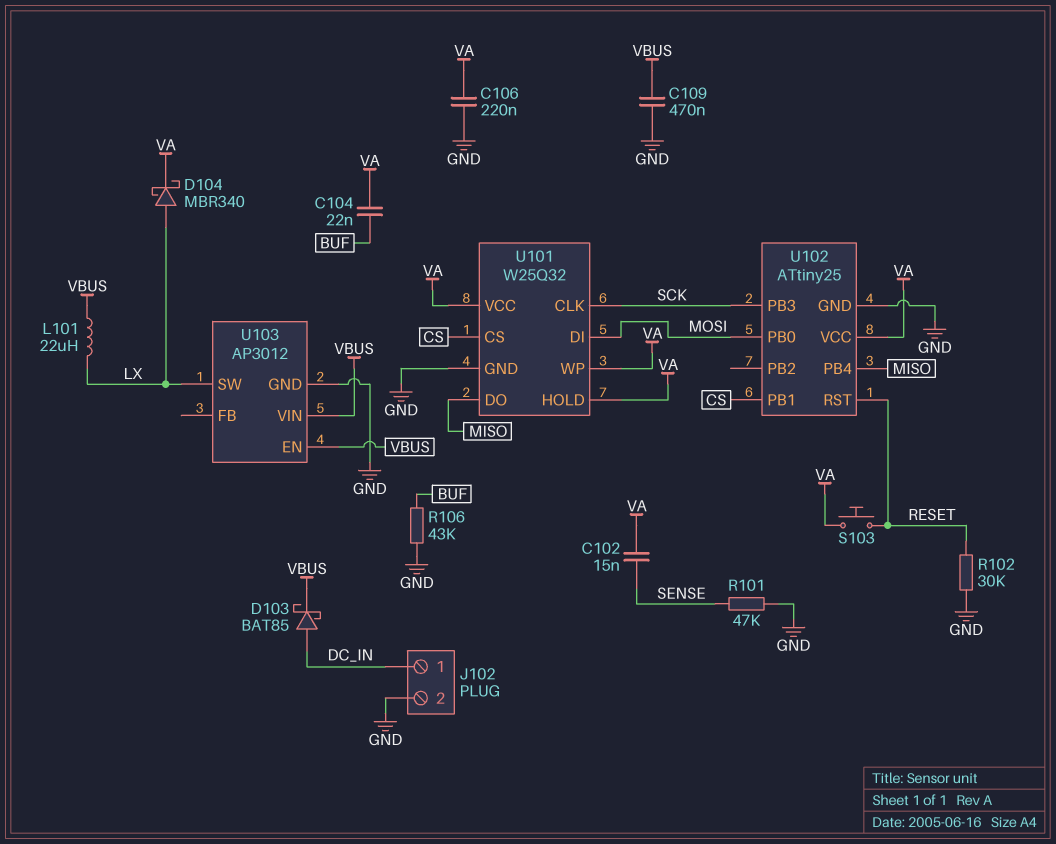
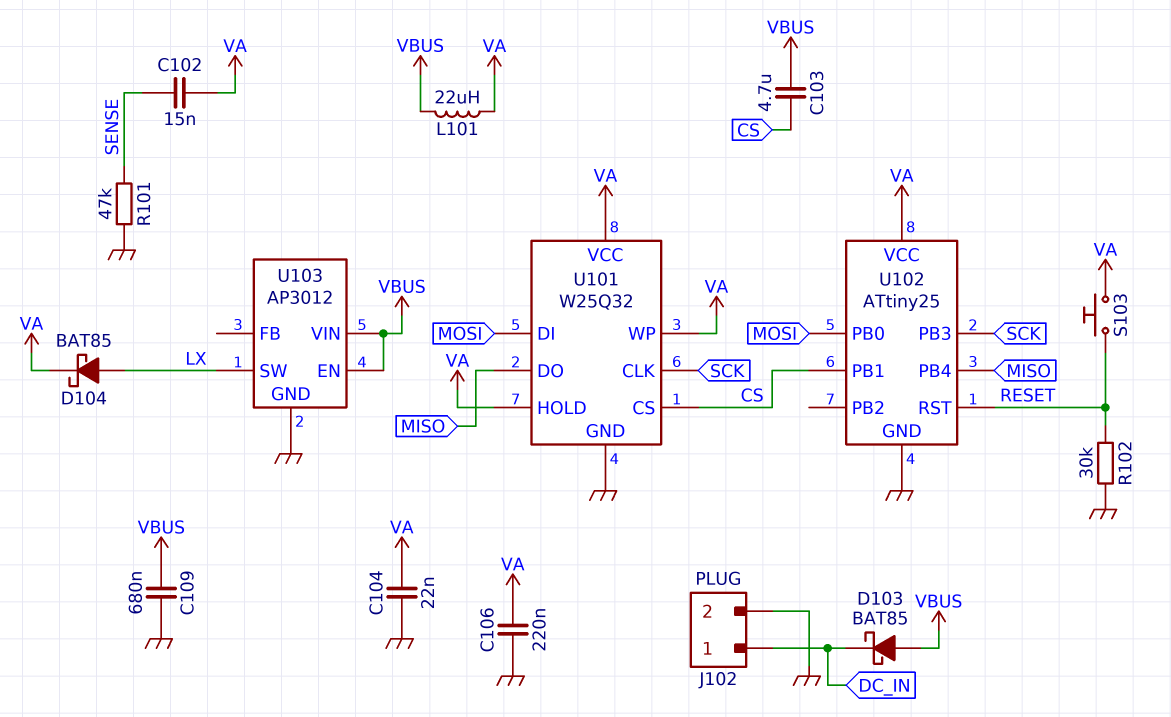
C103: none -> 4.7uF (CS, VBUS)
C104: 22nF (BUF, VA) -> 22nF (GND, VA)
C109: 470nF (GND, VBUS) -> 680nF (GND, VBUS)
D103: schottky BAT85 (A DC_IN, K VBUS) -> schottky BAT85 (A VBUS, K DC_IN)
D104: schottky MBR340 (A LX, K VA) -> schottky BAT85 (A LX, K VA)
L101: 22uH (LX, VBUS) -> 22uH (VA, VBUS)
R106: 43k (BUF, GND) -> none

